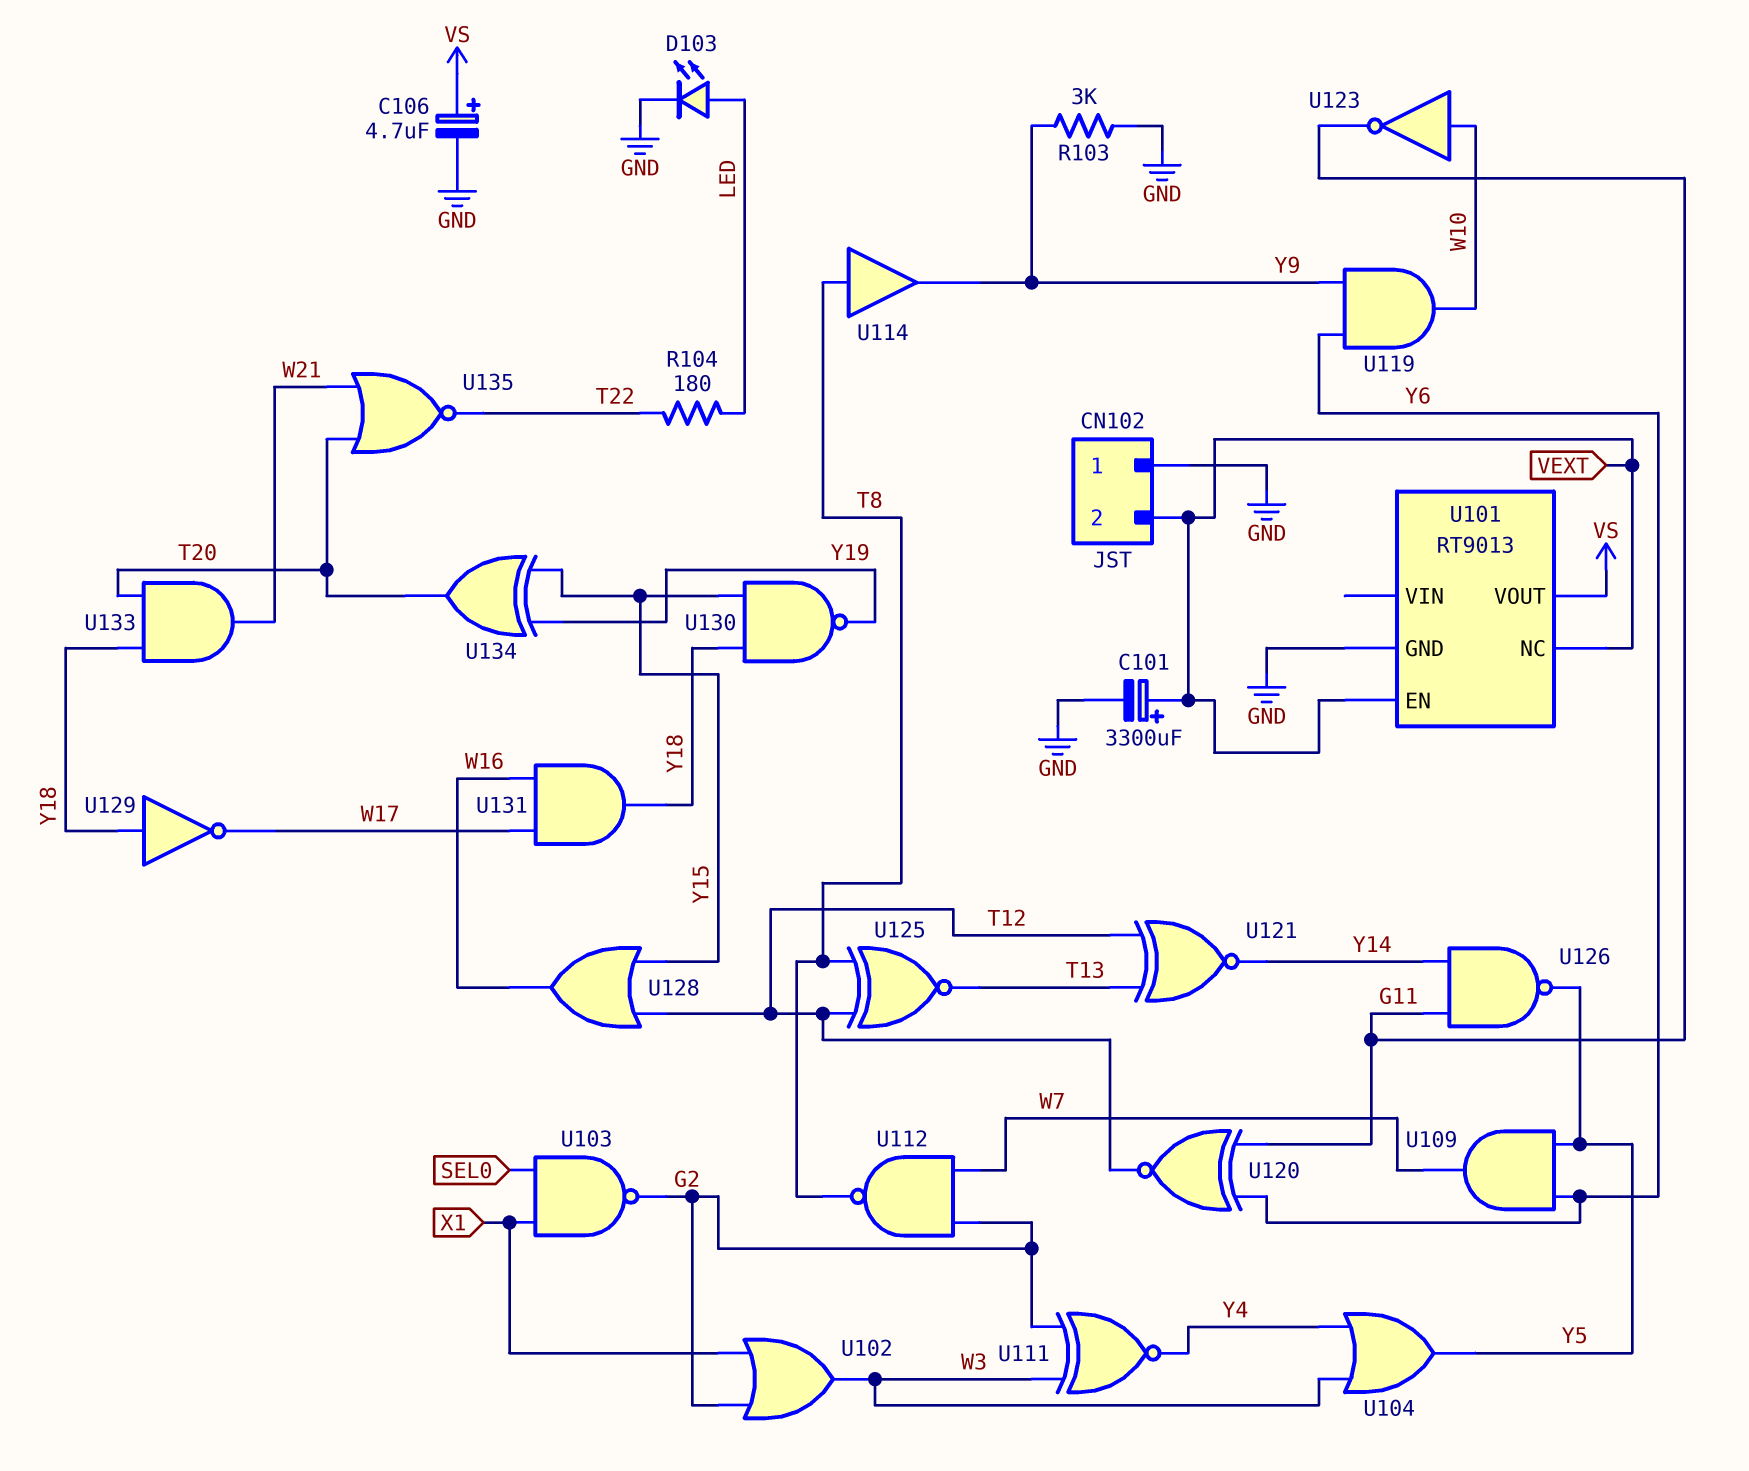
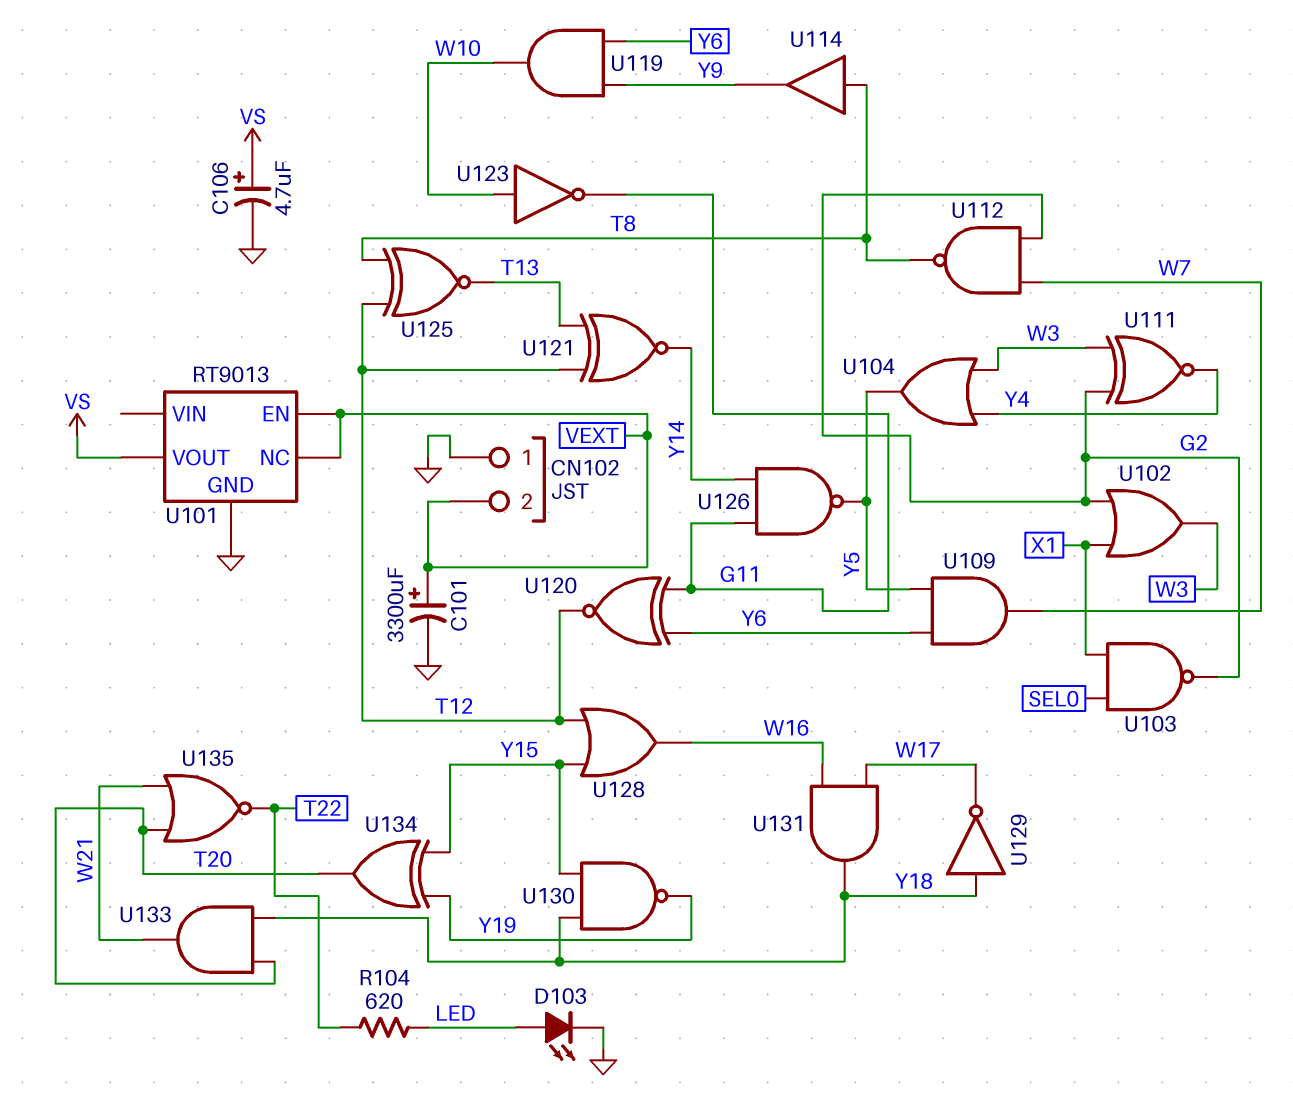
R103: 3k (GND, Y9) -> none
R104: 180 (LED, T22) -> 620 (LED, T22)

